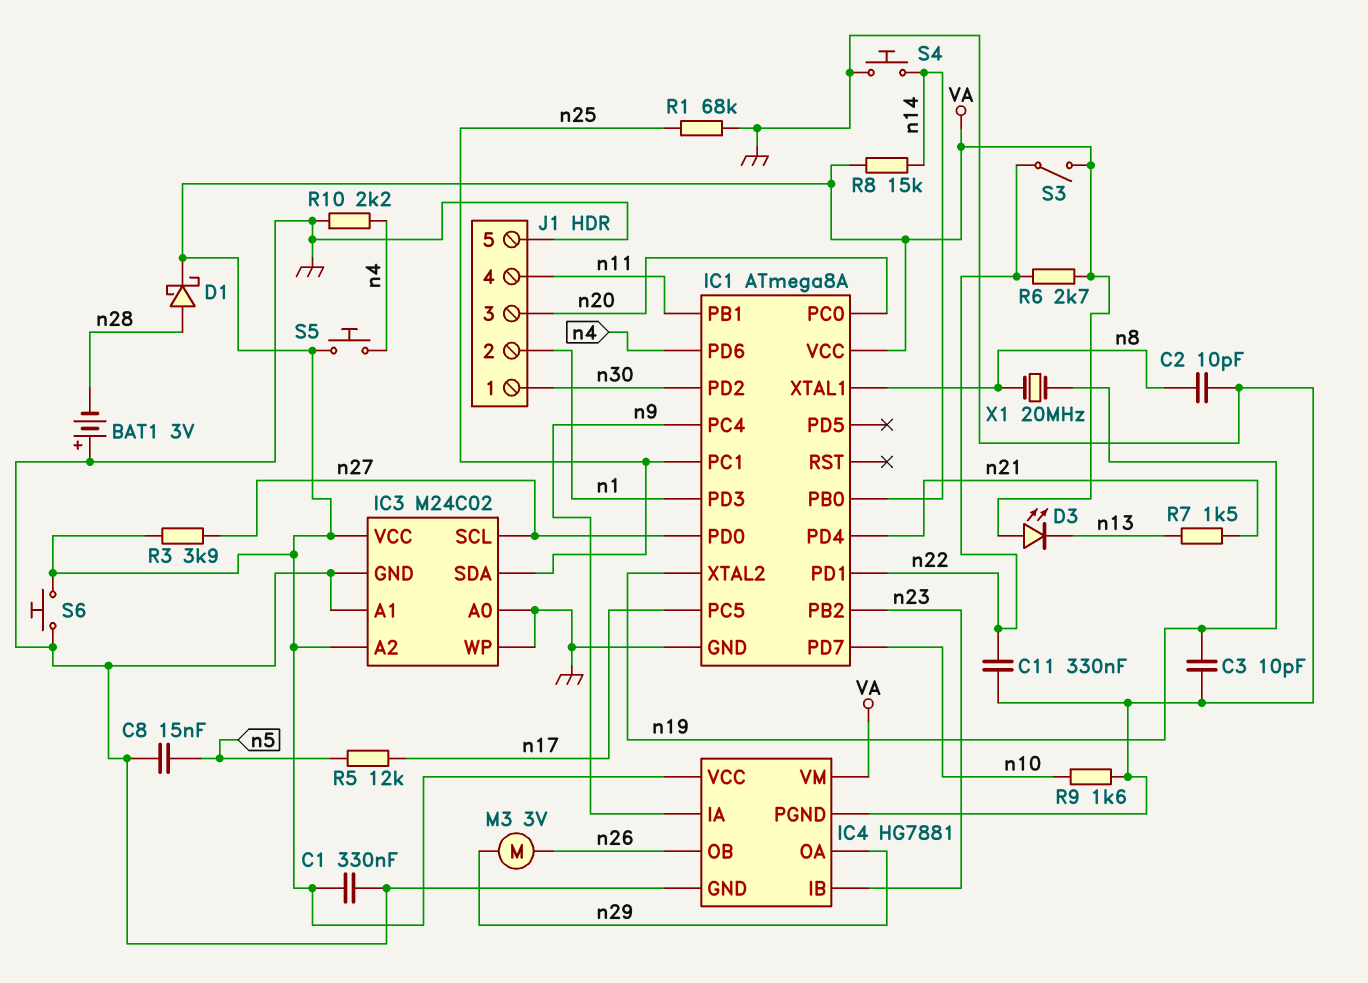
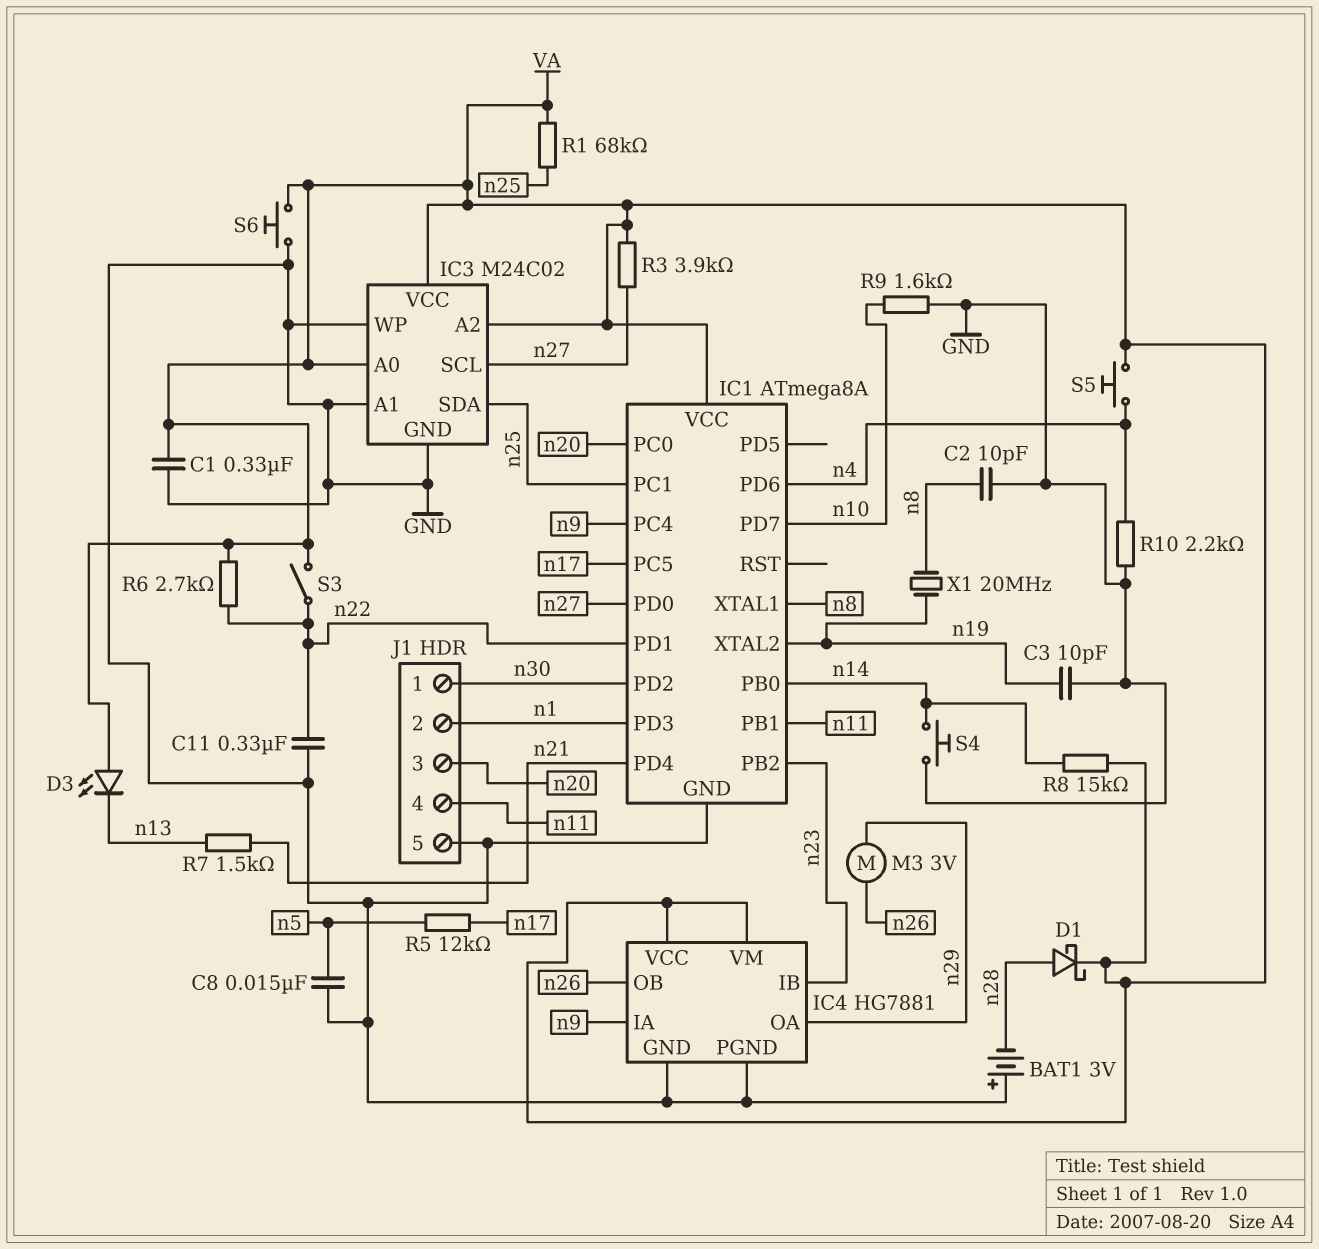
IC3 pin A0: GND -> VA
R1: 68k (GND, n25) -> 68k (VA, n25)

